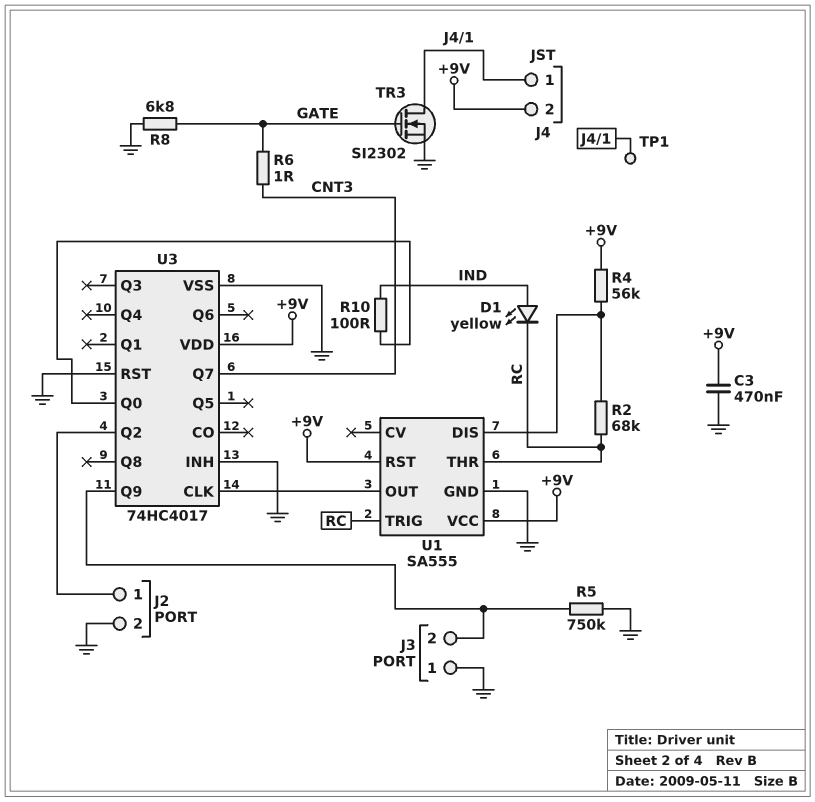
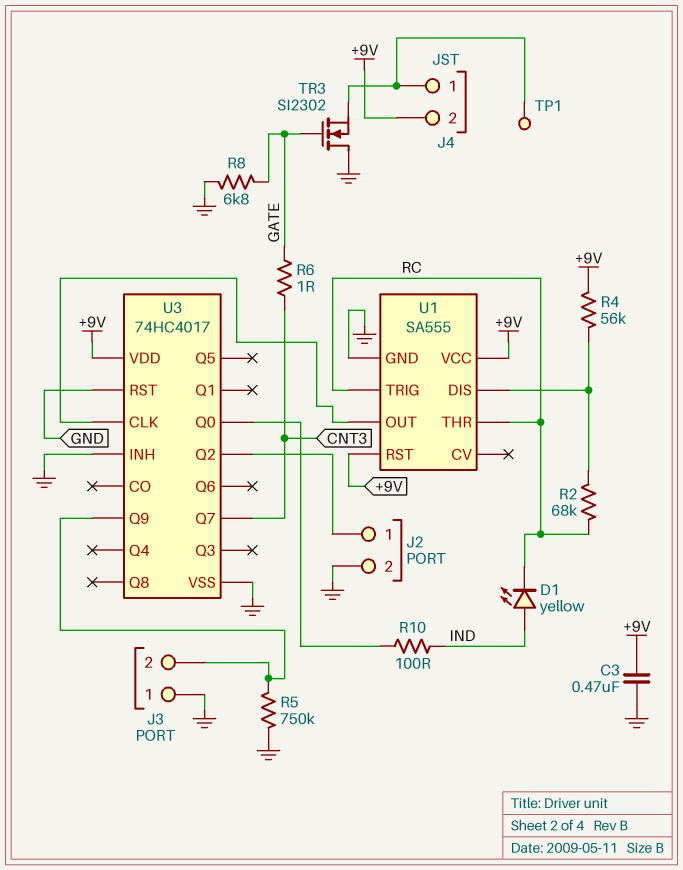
TR3: NMOS SI2302 (G GATE, D J4/1, S GND) -> NMOS SI2302 (G GATE, D GND, S J4/1)

